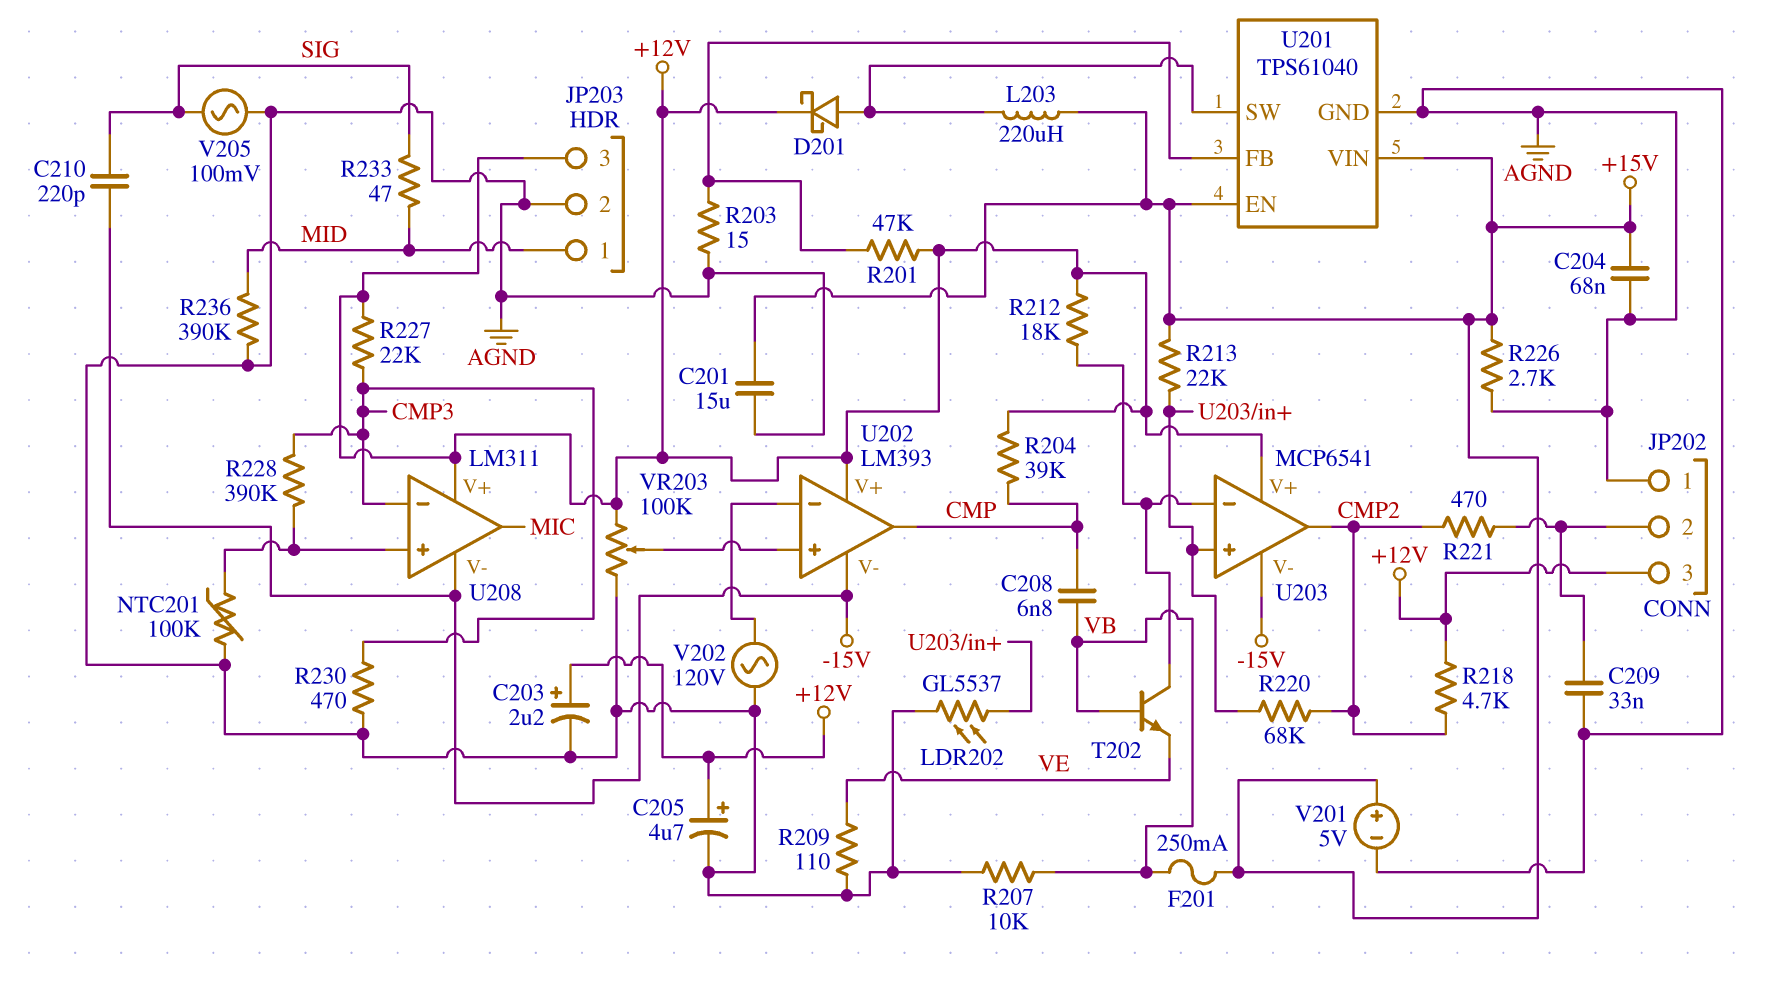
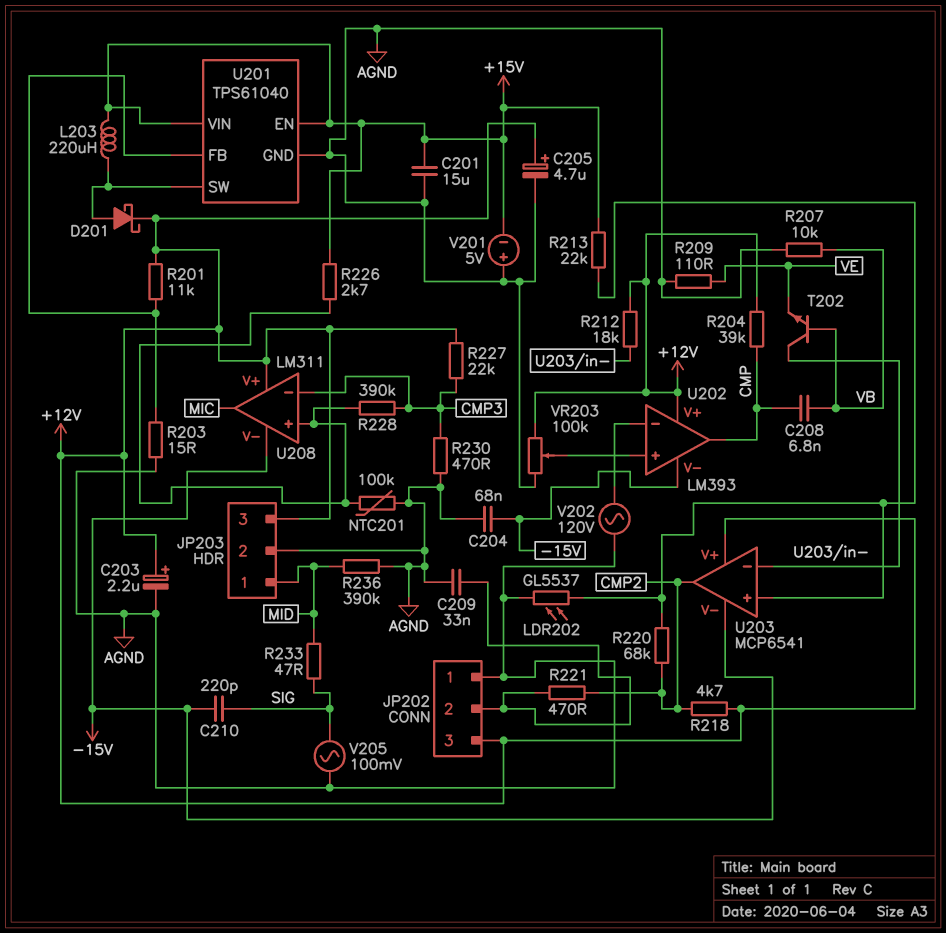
C204: 68nF (+15V, AGND) -> 68nF (-15V, AGND)
F201: 250mA (+15V, VB) -> none
R201: 47k (+12V, U201/FB) -> 11k (+12V, U201/FB)
R226: 2.7k (+15V, AGND) -> 2.7k (+15V, U208/in+)
V201: 5V (plus +15V, minus AGND) -> 5V (plus AGND, minus +15V)

